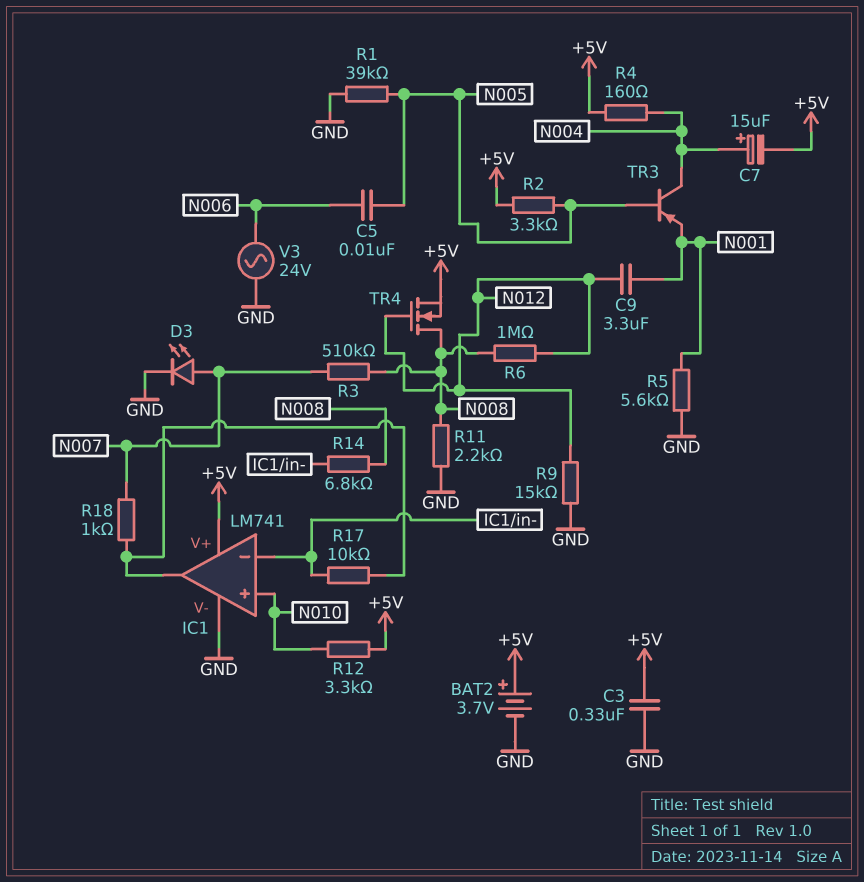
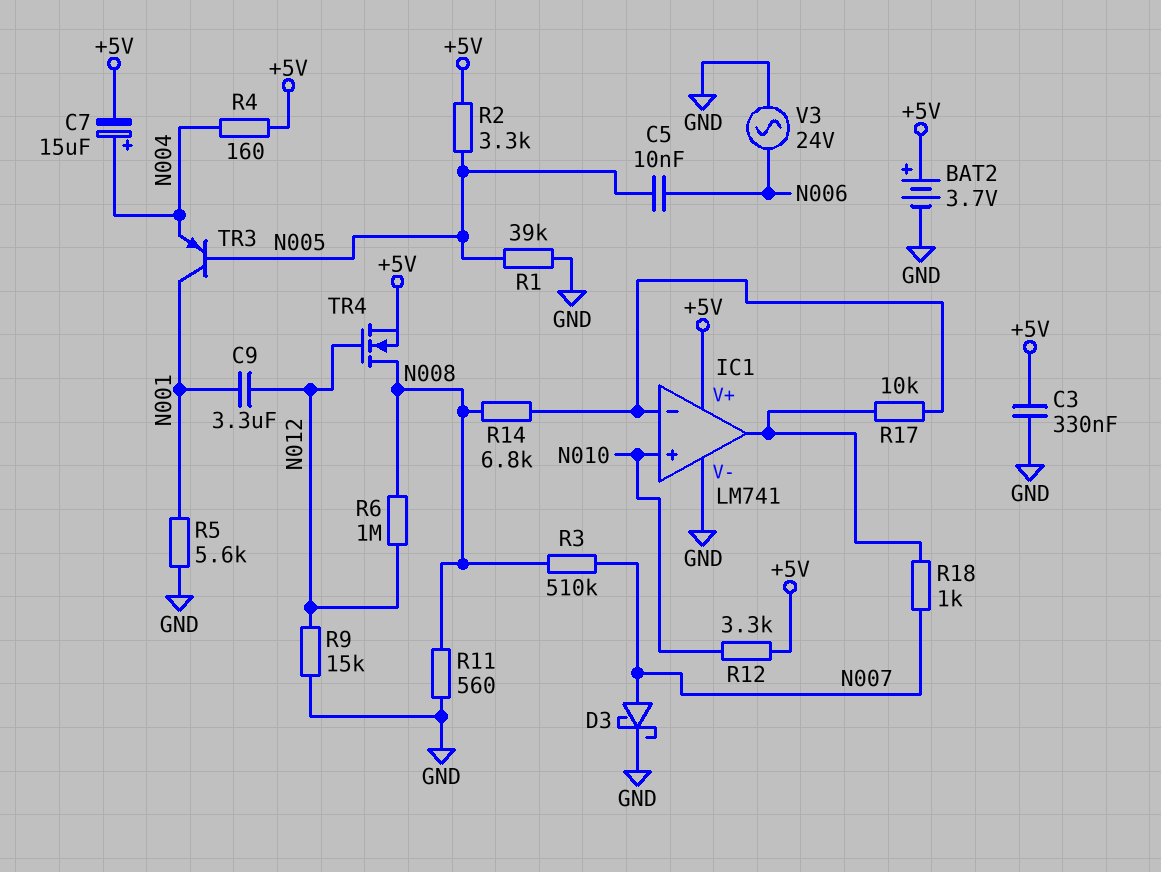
D3: LED (A N007, K GND) -> schottky (A N007, K GND)
R11: 2.2k (GND, N008) -> 560 (GND, N008)
TR3: PNP (B N005, C N004, E N001) -> PNP (B N005, C N001, E N004)

